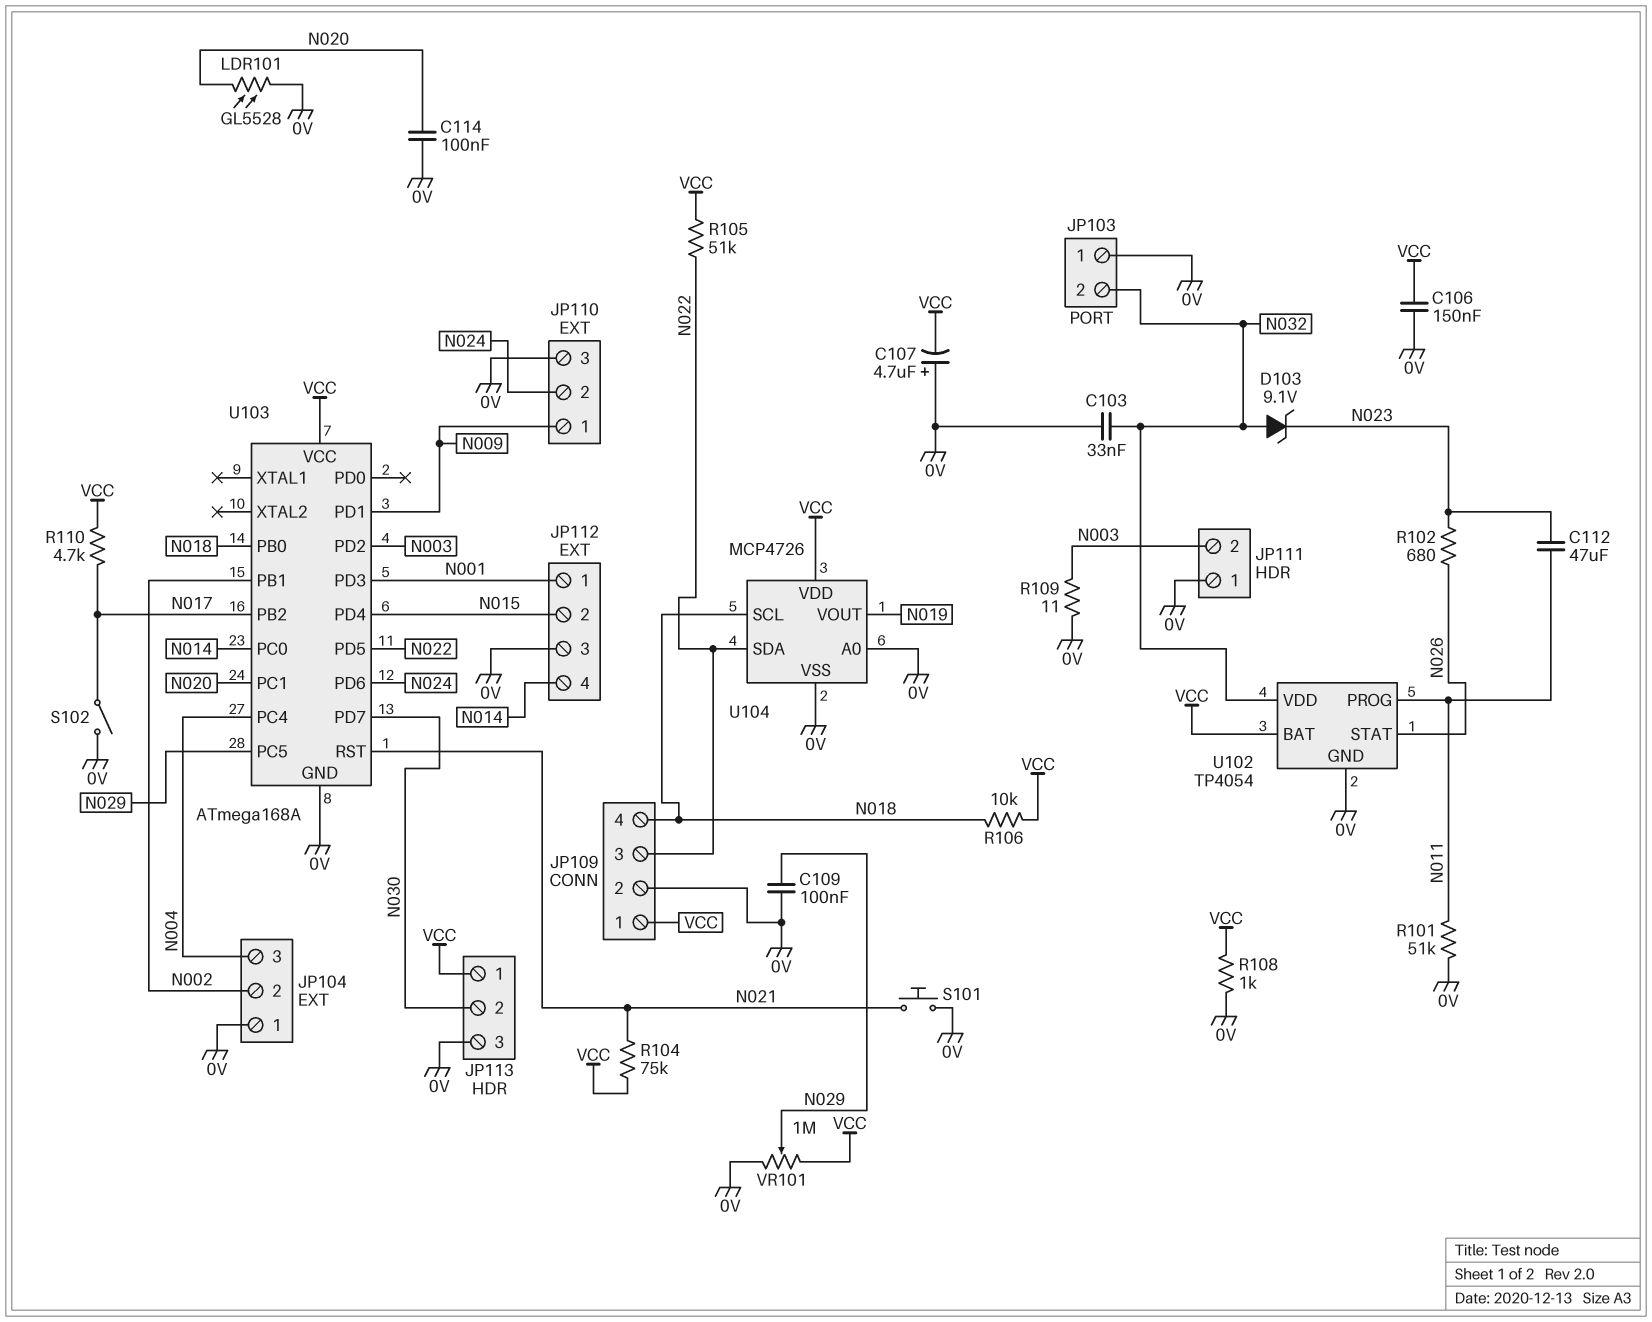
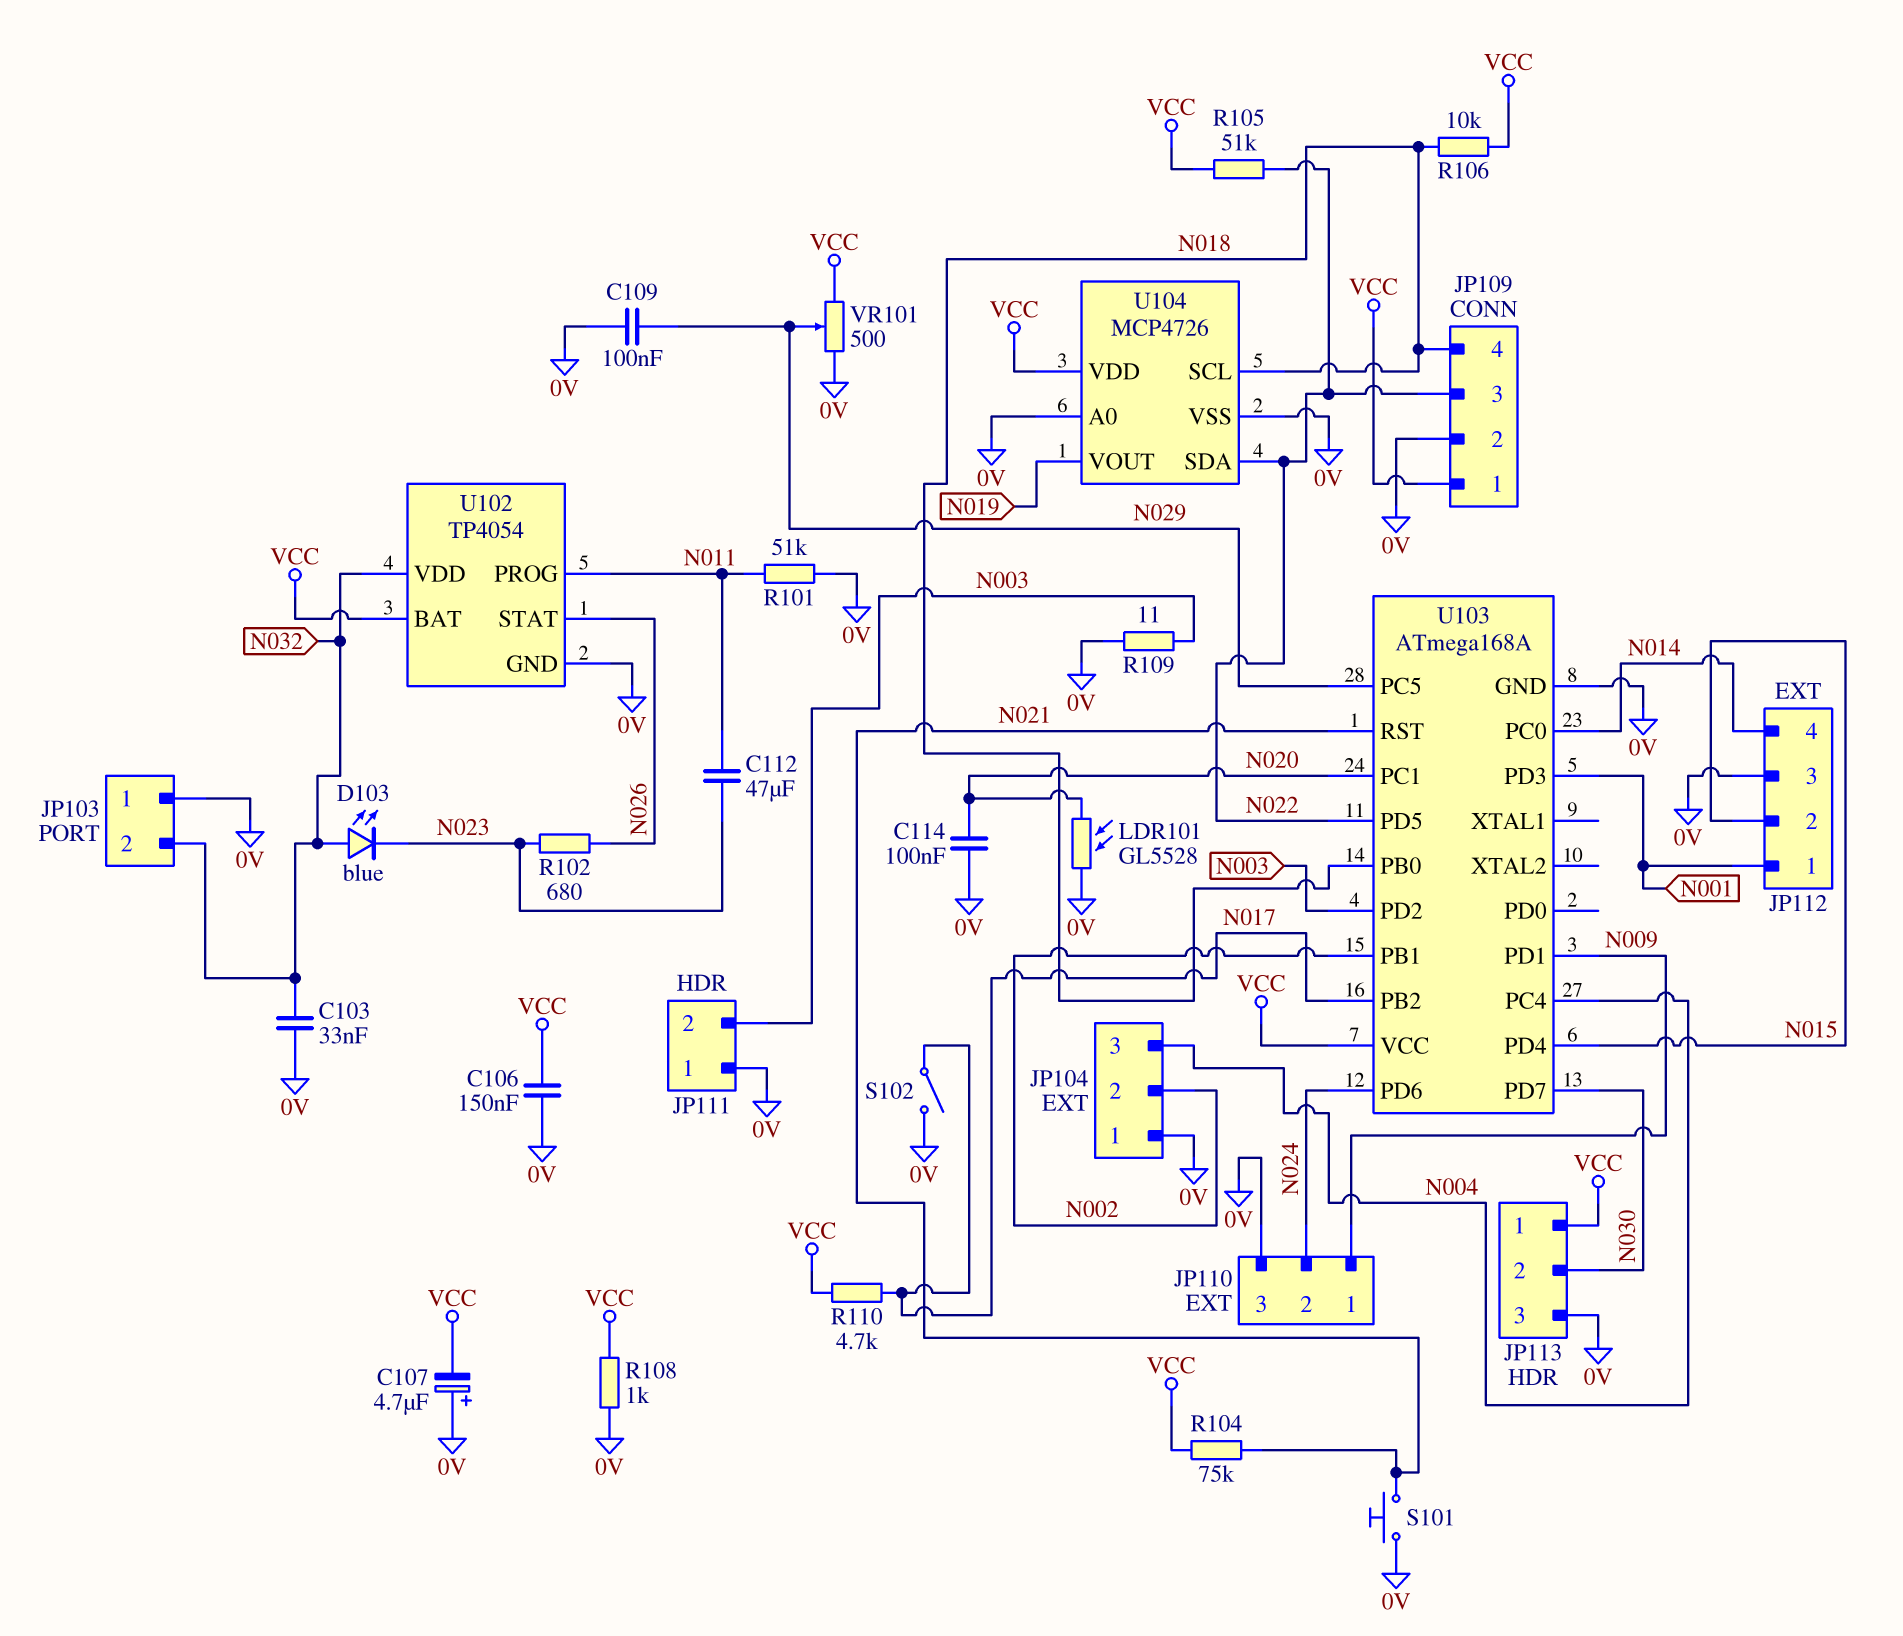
D103: zener 9.1V (A N032, K N023) -> LED blue (A N032, K N023)
VR101: 1M (0V, VCC, wiper N029) -> 500 (0V, VCC, wiper N029)

